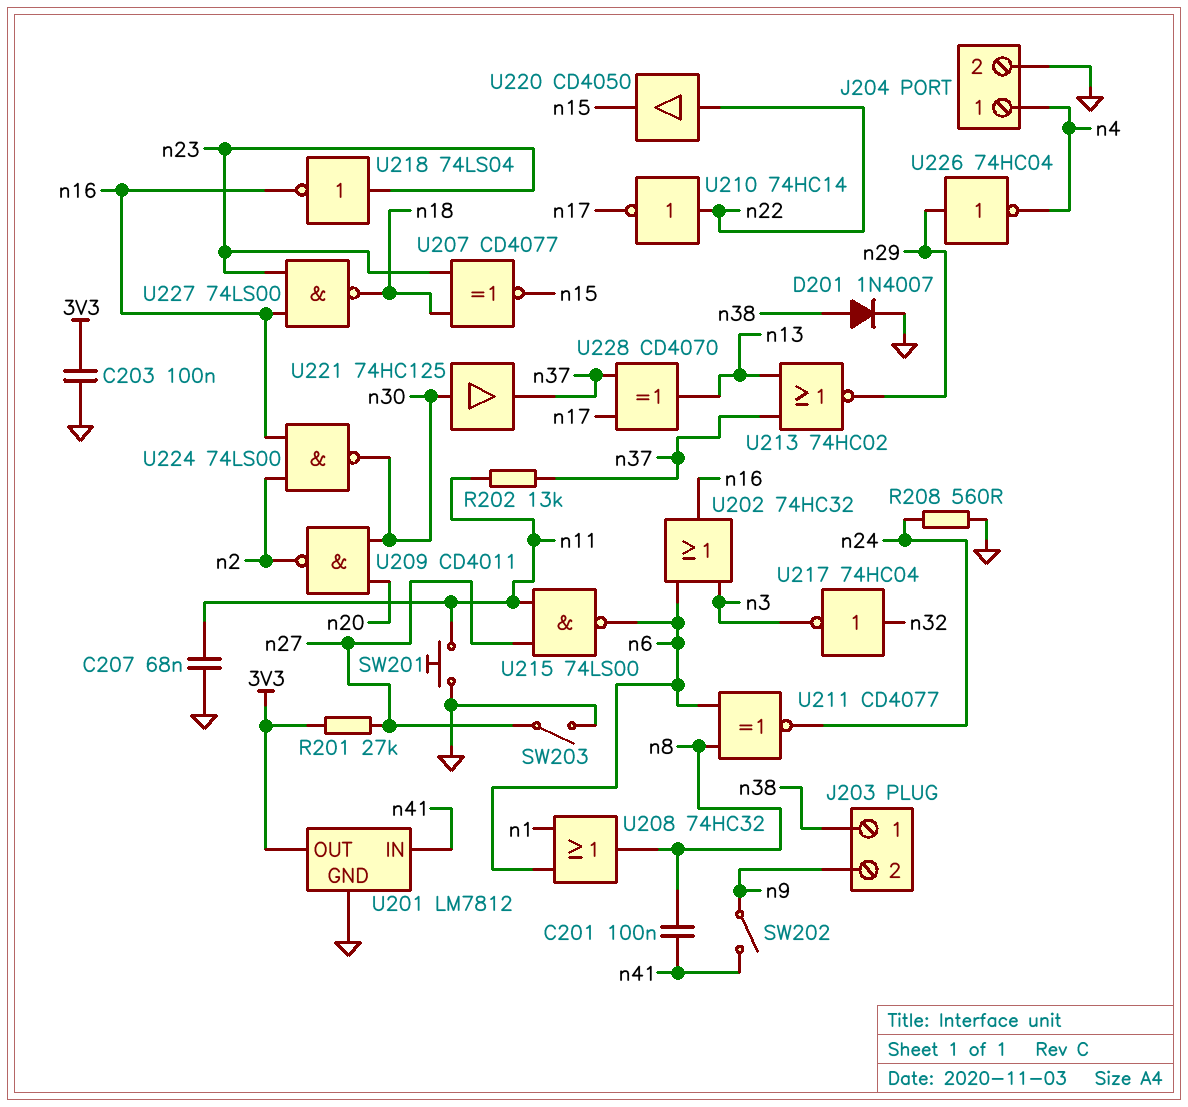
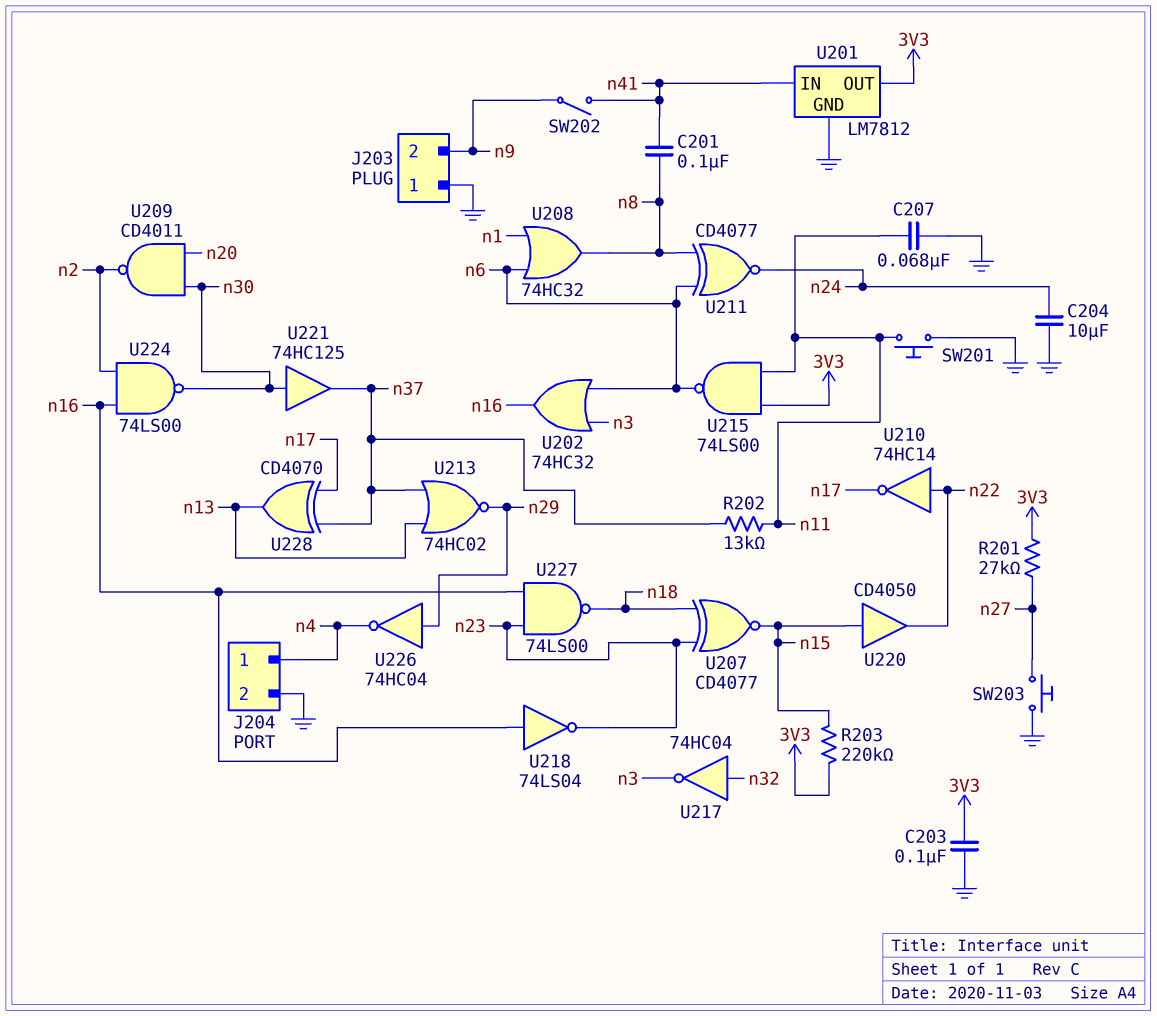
C204: none -> 10uF (GND, n24)
D201: diode 1N4007 (A n38, K GND) -> none
J203 pin 1: n38 -> GND
R203: none -> 220k (3V3, n15)
R208: 560 (GND, n24) -> none
SW203: switch (GND, n27) -> button (GND, n27)
U215: NAND 74LS00 (in n11, in n27, out n6) -> NAND 74LS00 (in 3V3, in n11, out n6)
U218: NOT 74LS04 (in n23, out n16) -> NOT 74LS04 (in n16, out n23)
U220: buffer CD4050 (in n22, out n15) -> buffer CD4050 (in n15, out n22)

